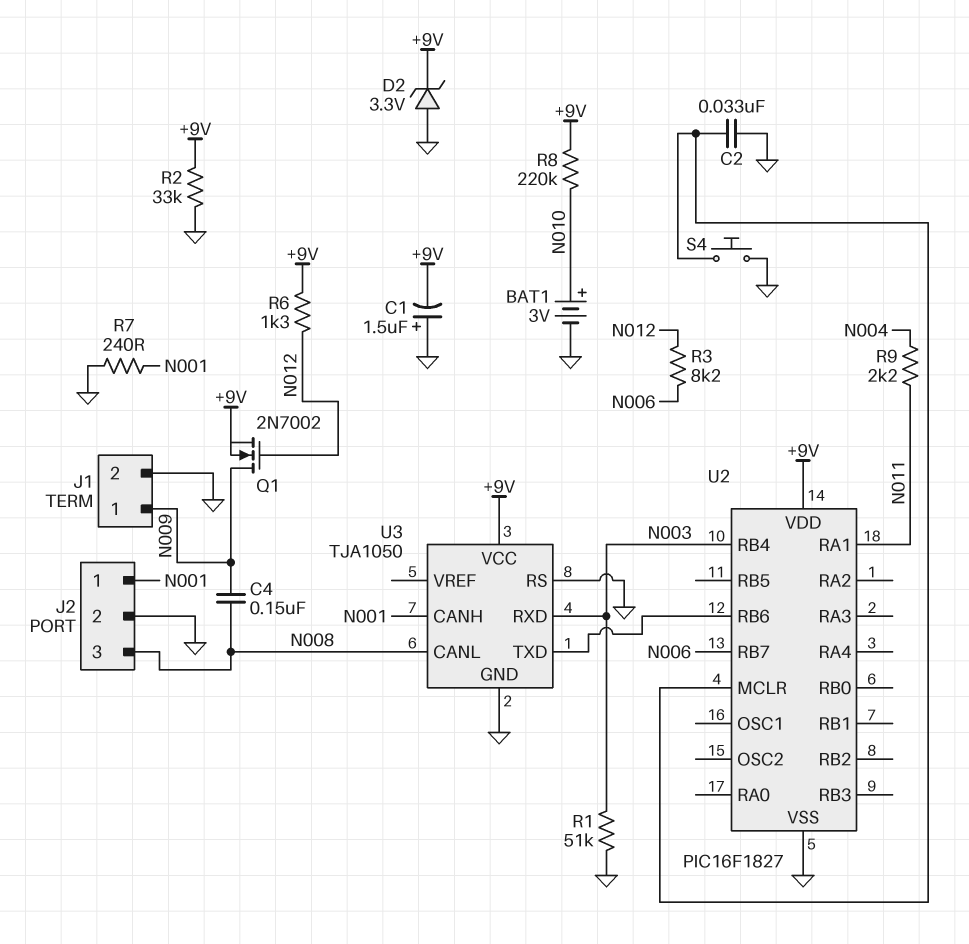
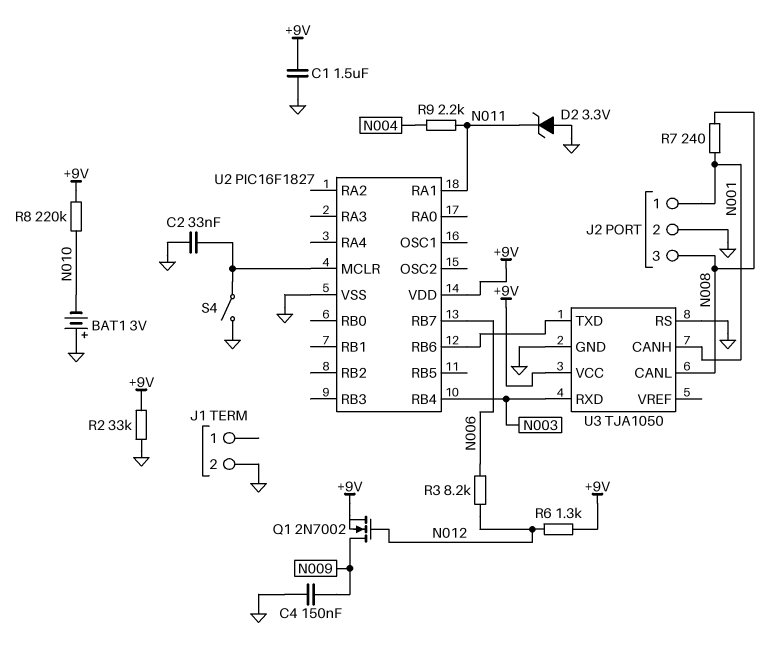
BAT1: 3V (plus N010, minus GND) -> 3V (plus GND, minus N010)
C1: 1.5uF (plus GND, minus +9V) -> 1.5uF (+9V, GND)
C4: 150nF (N008, N009) -> 150nF (GND, N009)
D2: zener 3.3V (A GND, K +9V) -> zener 3.3V (A GND, K N011)
J1 pin 1: N009 -> none
R1: 51k (GND, N003) -> none
R7: 240 (GND, N001) -> 240 (N001, N008)
S4: button (GND, U2/MCLR) -> switch (GND, U2/MCLR)

